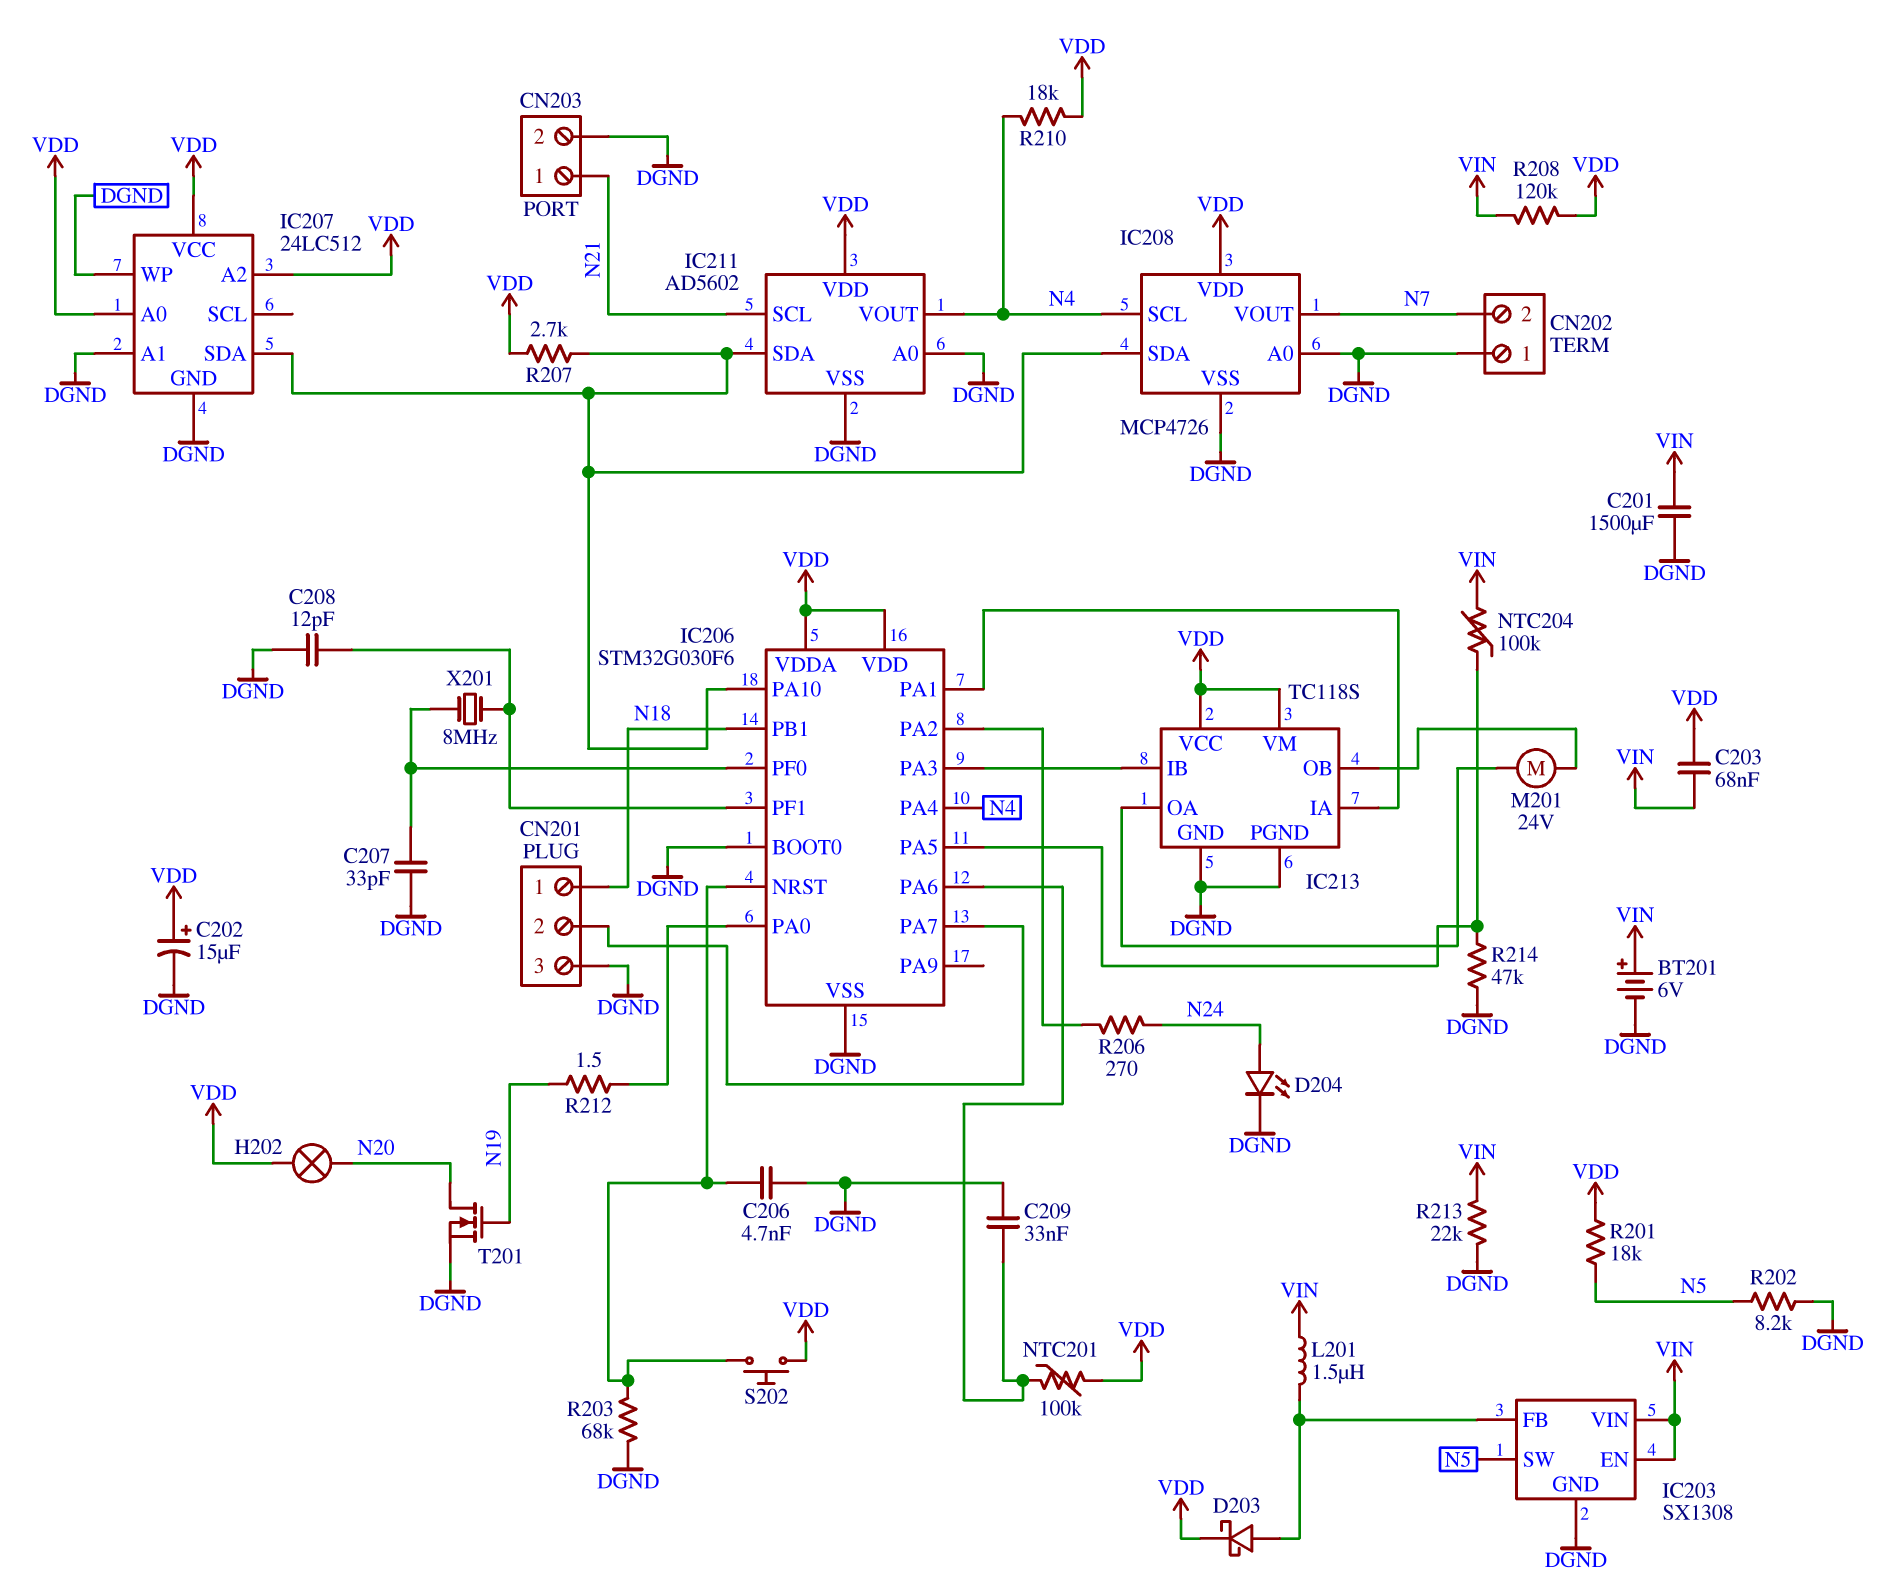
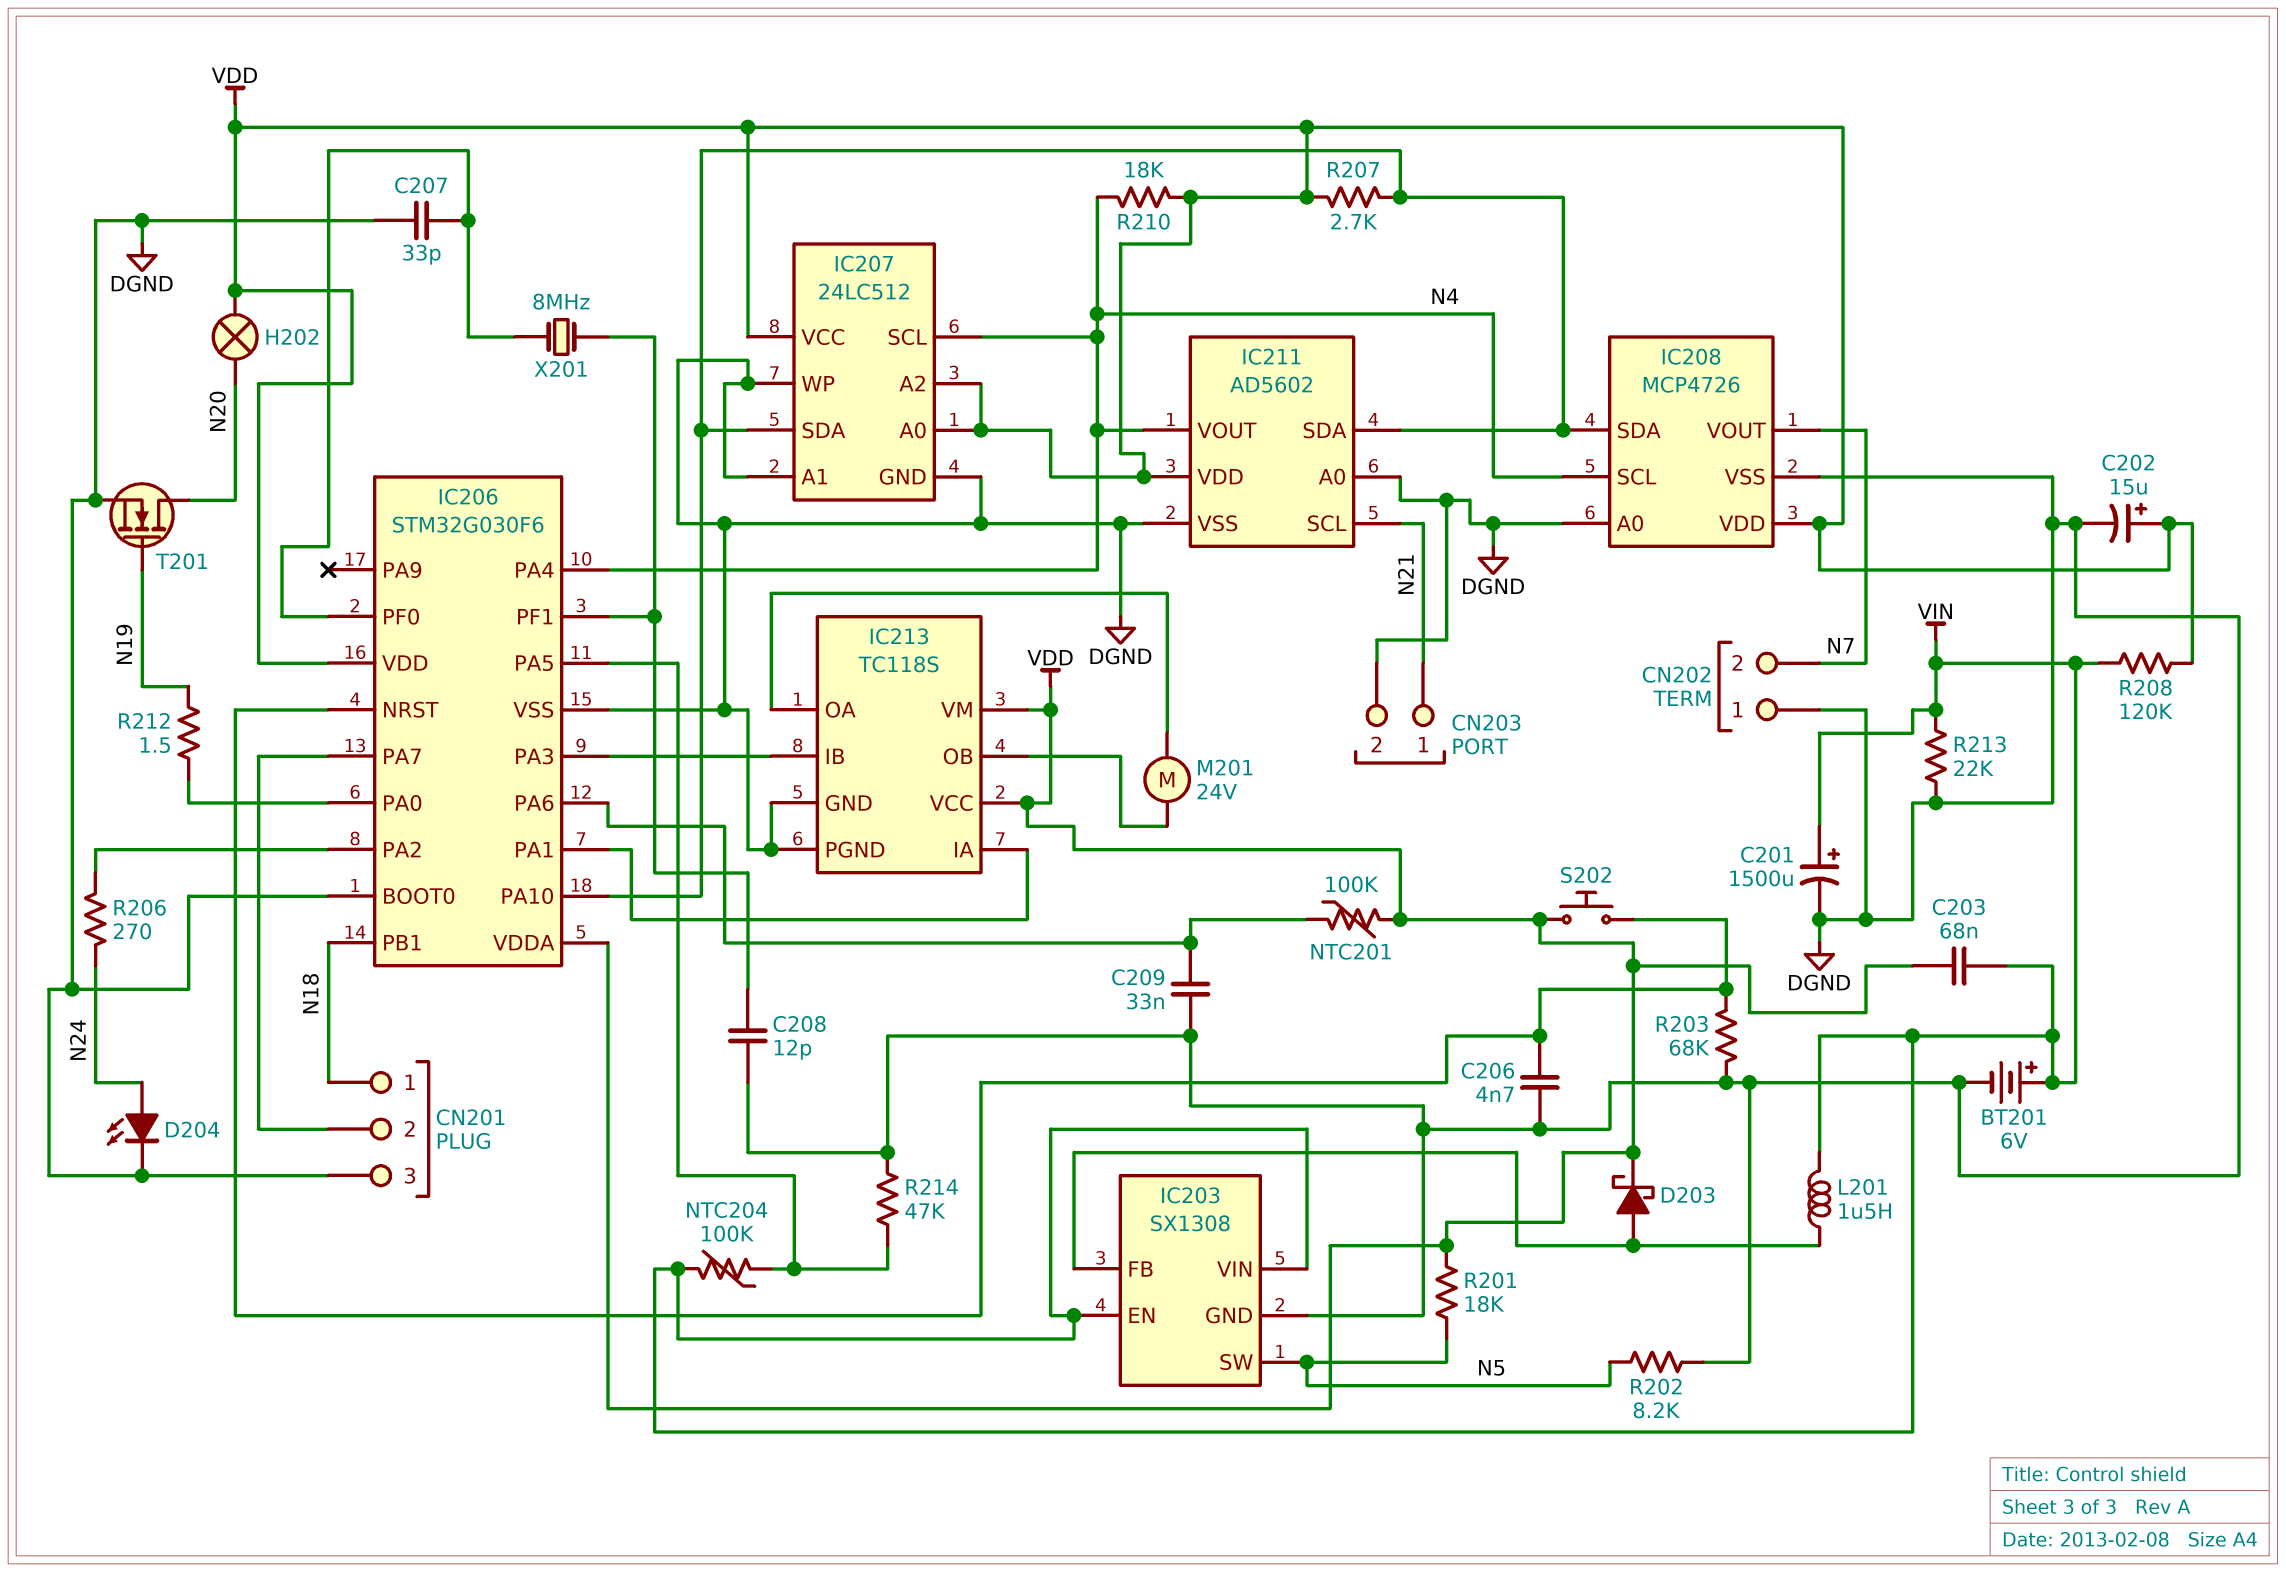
C201: 1500uF (DGND, VIN) -> 1500uF (plus VIN, minus DGND)
IC207 pin SCL: none -> N4

